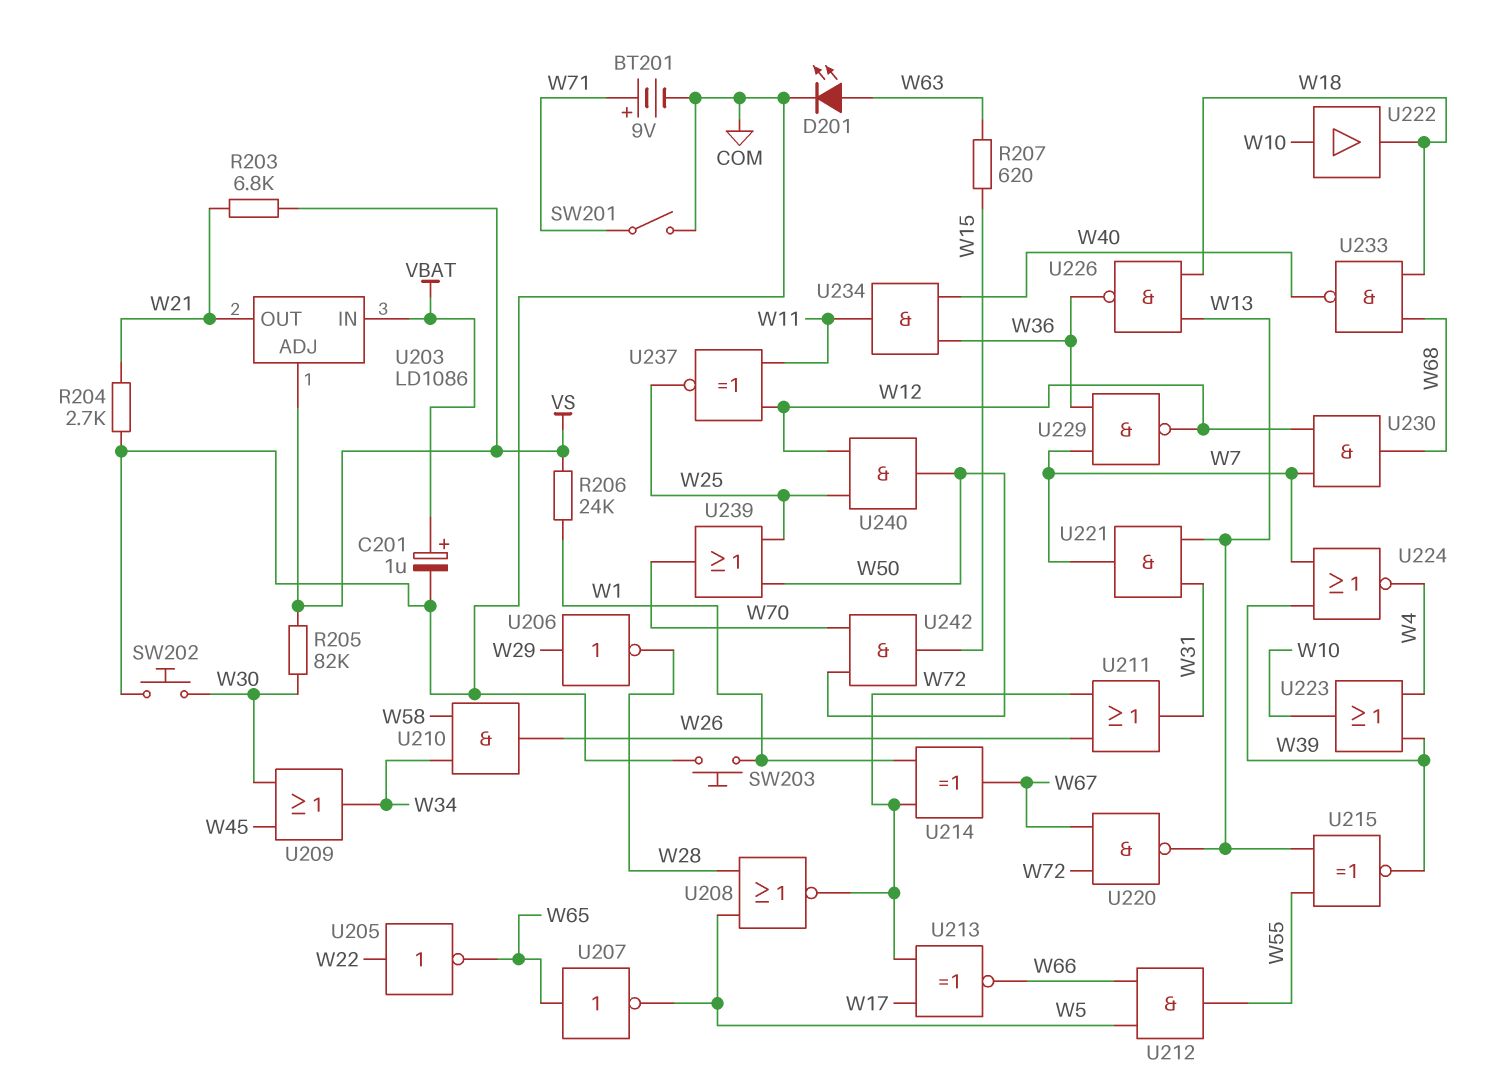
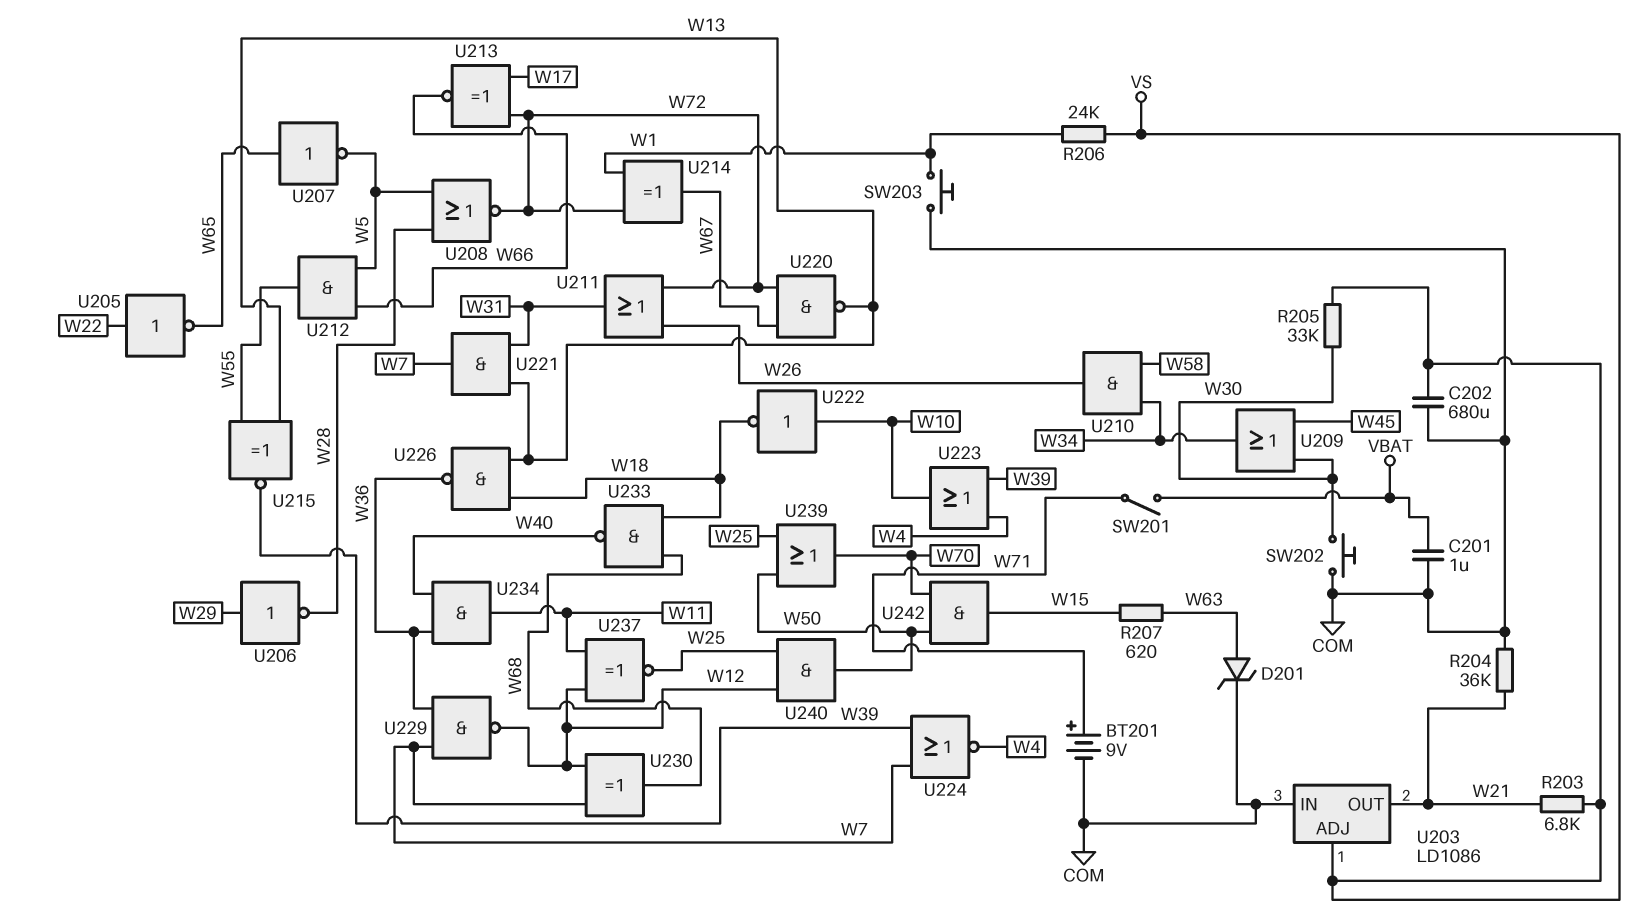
C201: 1uF (plus VBAT, minus COM) -> 1uF (COM, VBAT)
C202: none -> 680uF (COM, VS)
D201: LED (A W63, K COM) -> zener (A W63, K COM)
R204: 2.7k (COM, W21) -> 36k (COM, W21)
R205: 82k (VS, W30) -> 33k (VS, W30)
SW201: switch (COM, W71) -> switch (VBAT, W71)
U203 pin IN: VBAT -> COM
U222: buffer (in W10, out W18) -> NOT (in W10, out W18)
U230: AND (in W7, in W12, out W68) -> XOR (in W7, in W12, out W68)

